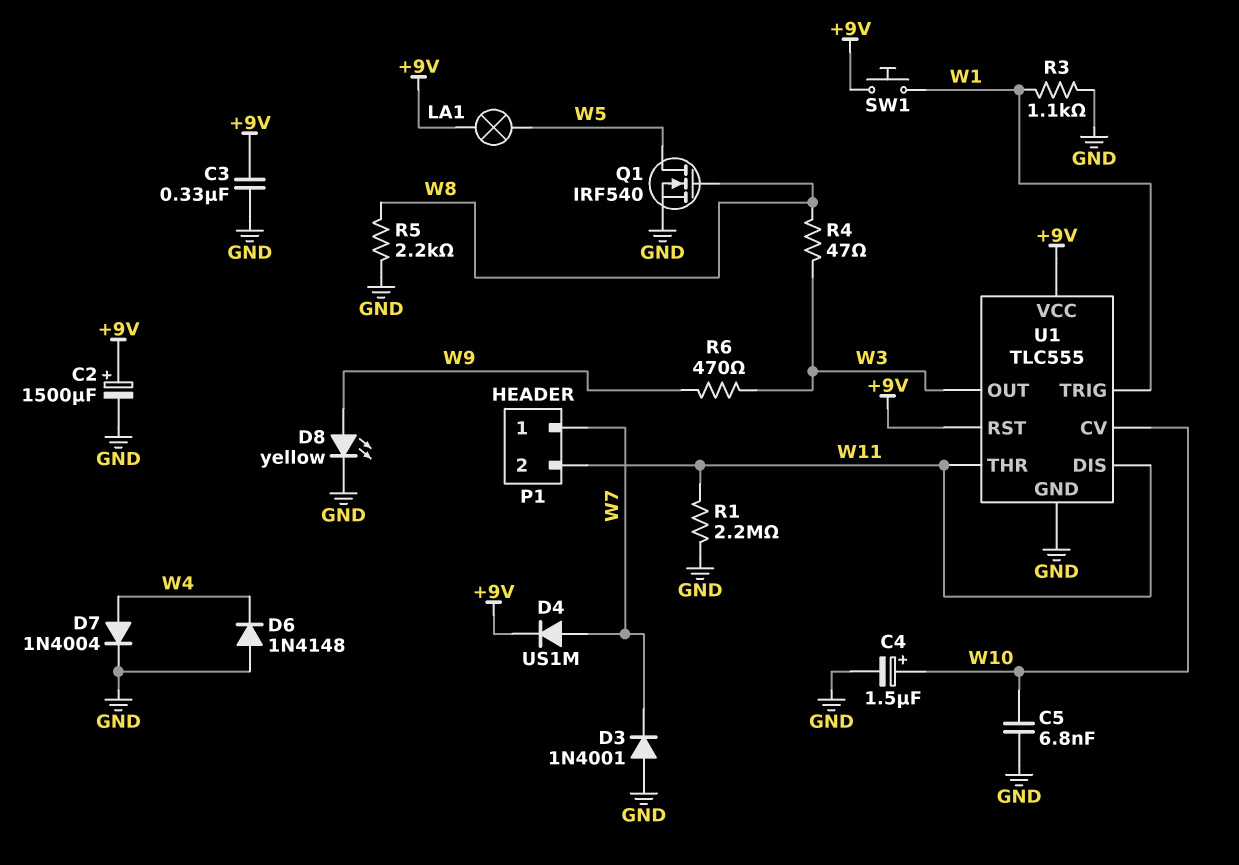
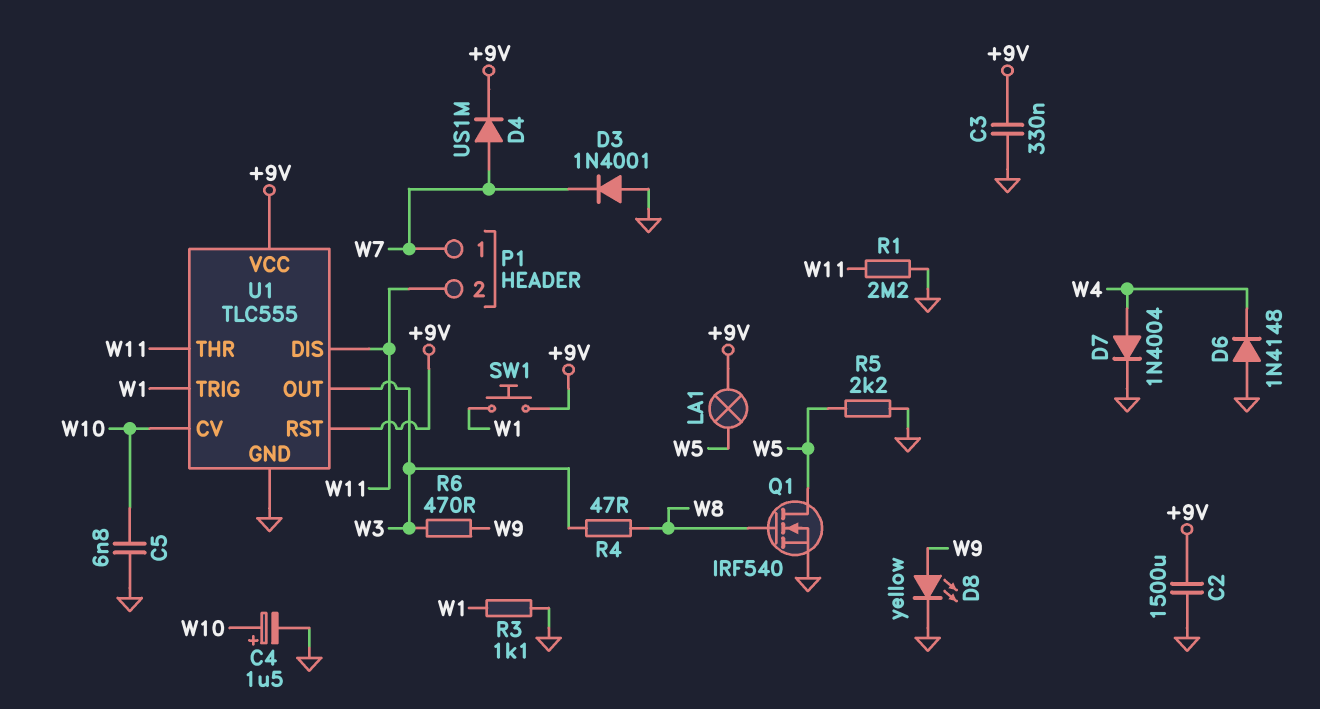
C2: 1500uF (plus +9V, minus GND) -> 1500uF (+9V, GND)
R5: 2.2k (GND, W8) -> 2.2k (GND, W5)

